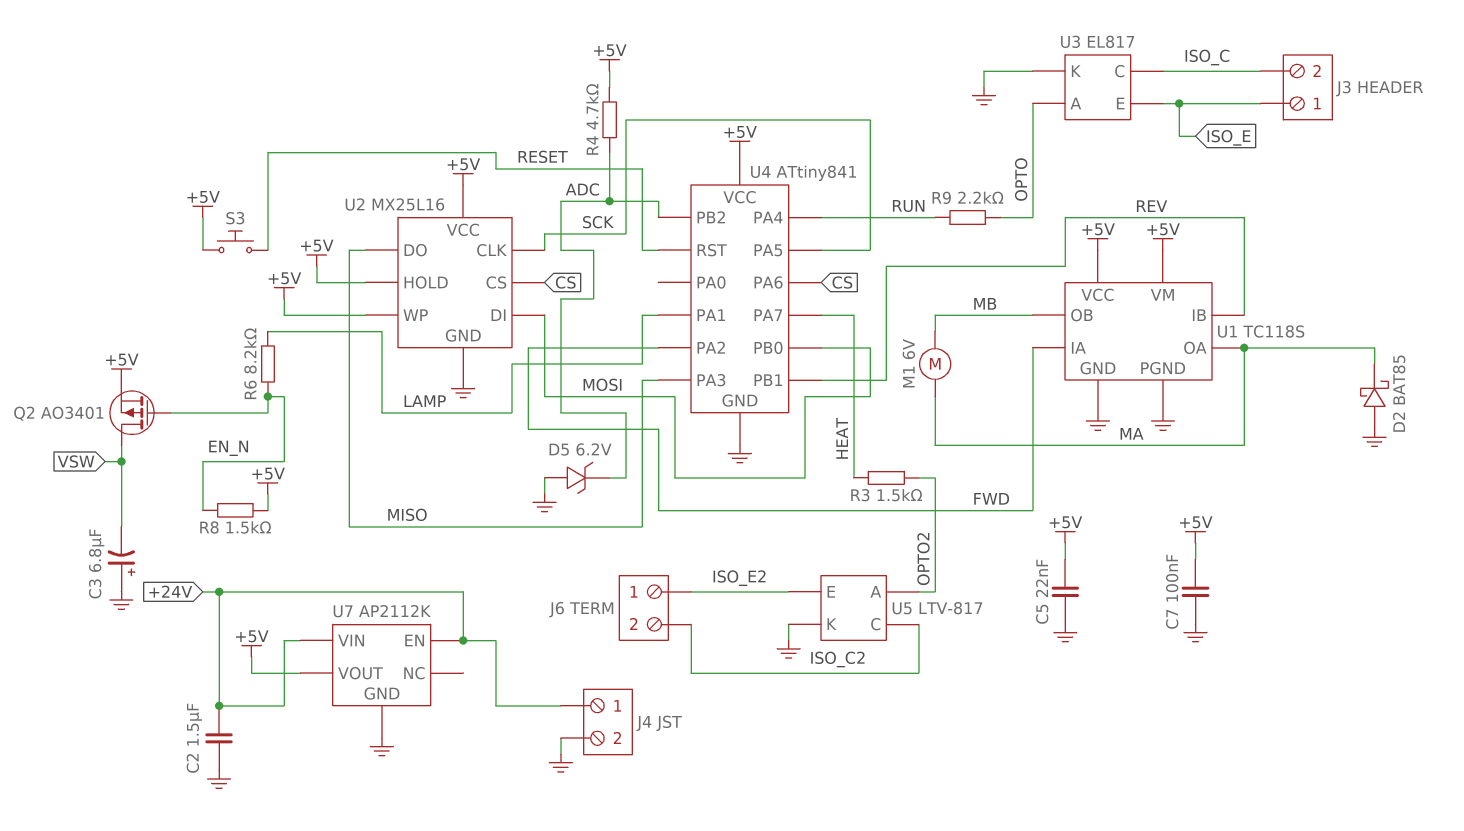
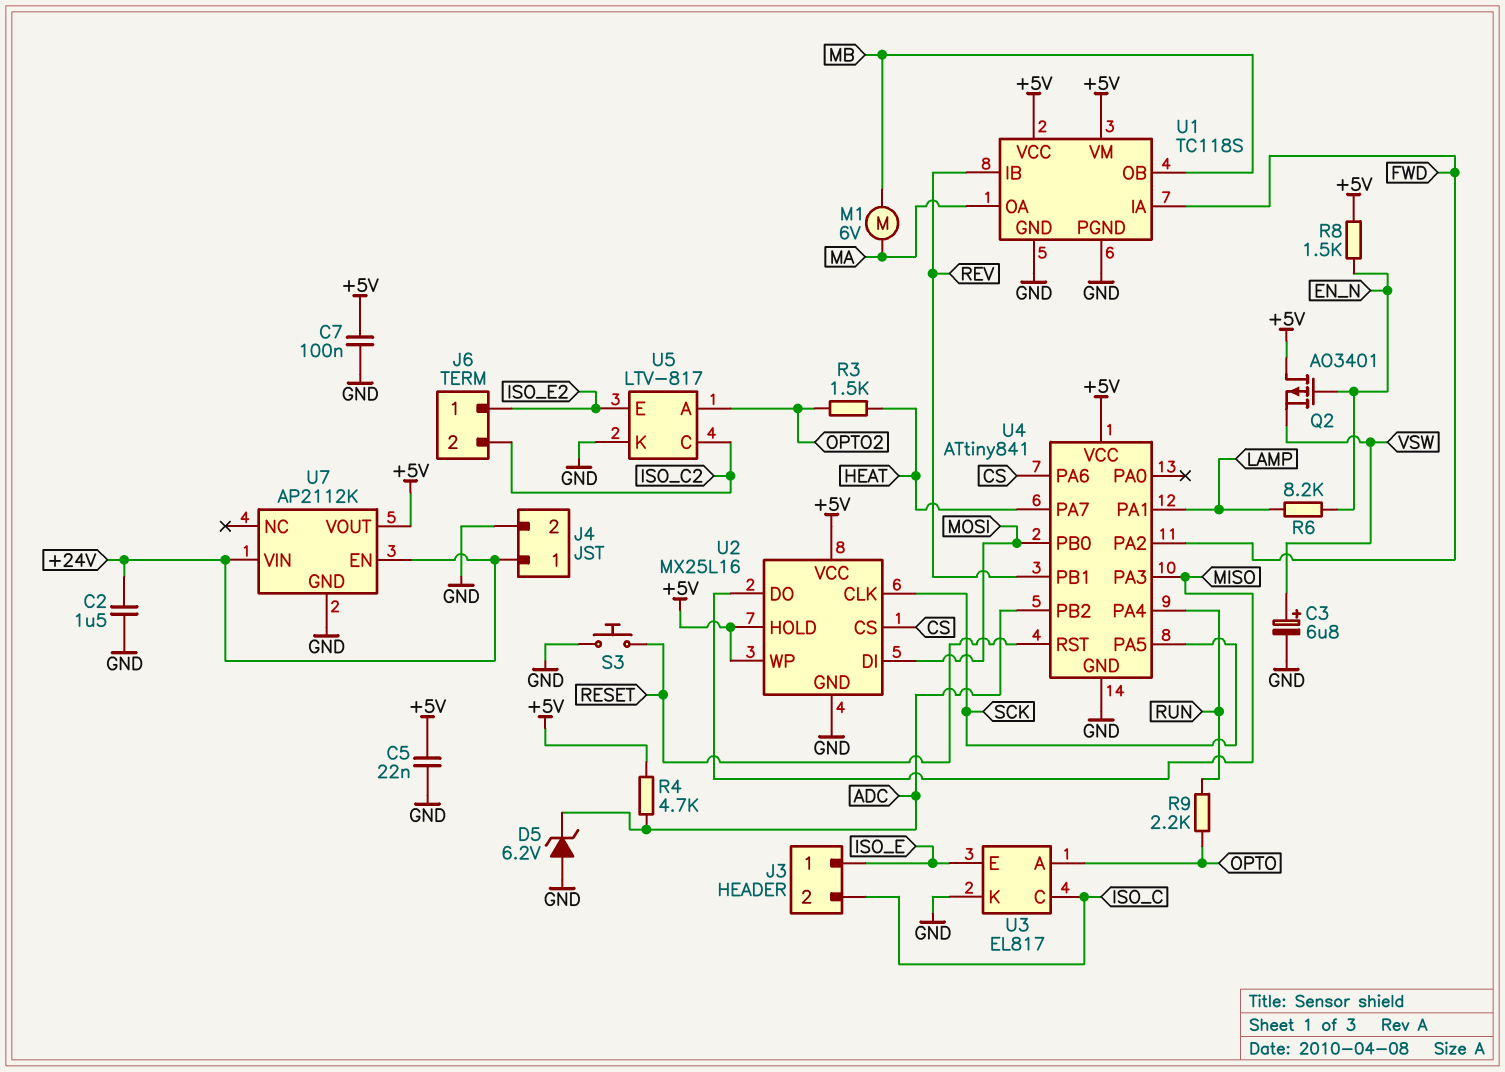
C3: 6.8uF (plus GND, minus VSW) -> 6.8uF (plus VSW, minus GND)
D2: schottky BAT85 (A GND, K MA) -> none
Q2: PMOS AO3401 (G EN_N, D VSW, S +5V) -> PMOS AO3401 (G EN_N, D +5V, S VSW)
S3: button (+5V, RESET) -> button (GND, RESET)

